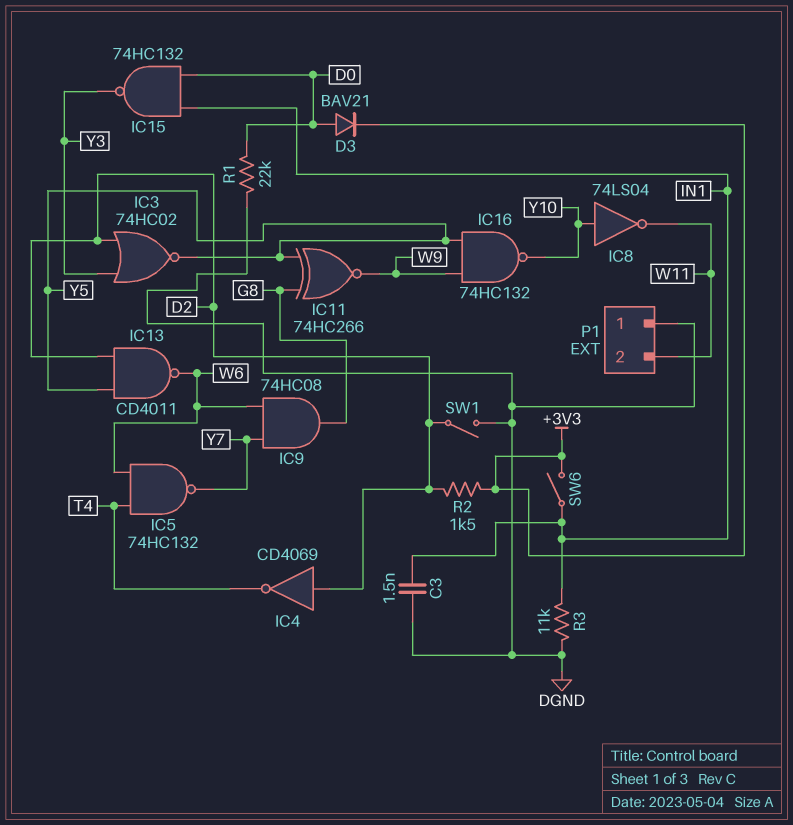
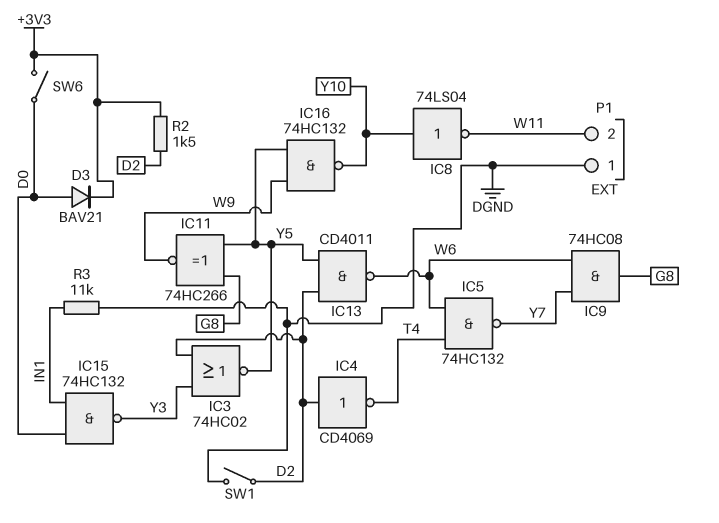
C3: 1.5nF (DGND, IN1) -> none
R1: 22k (D0, DGND) -> none
SW6: switch (+3V3, IN1) -> switch (+3V3, D0)

